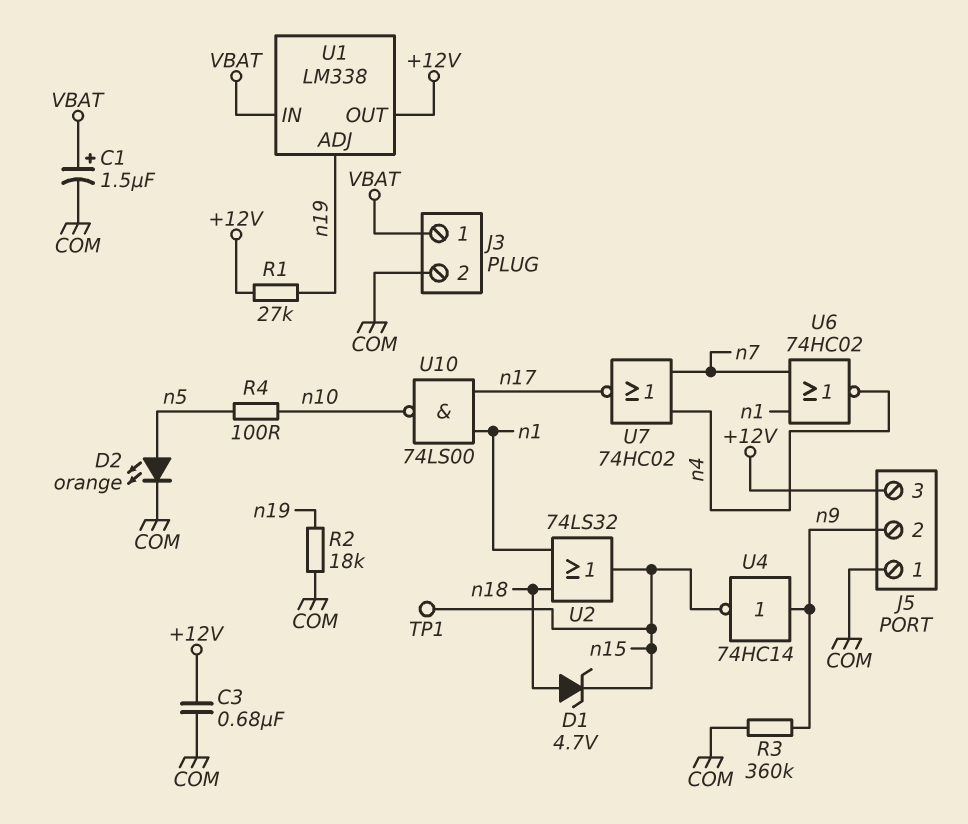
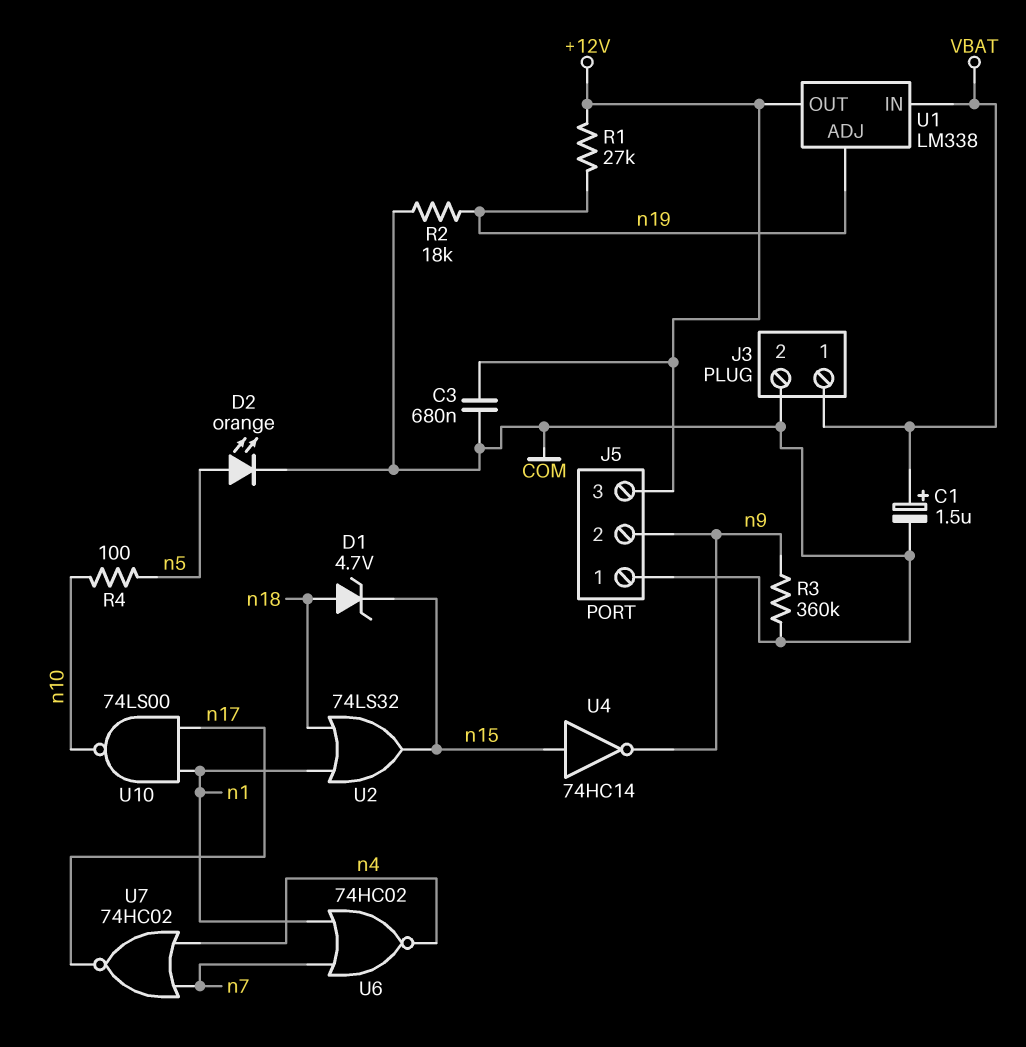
TP1: test point (n15) -> none
U4: NOT 74HC14 (in n9, out n15) -> NOT 74HC14 (in n15, out n9)

